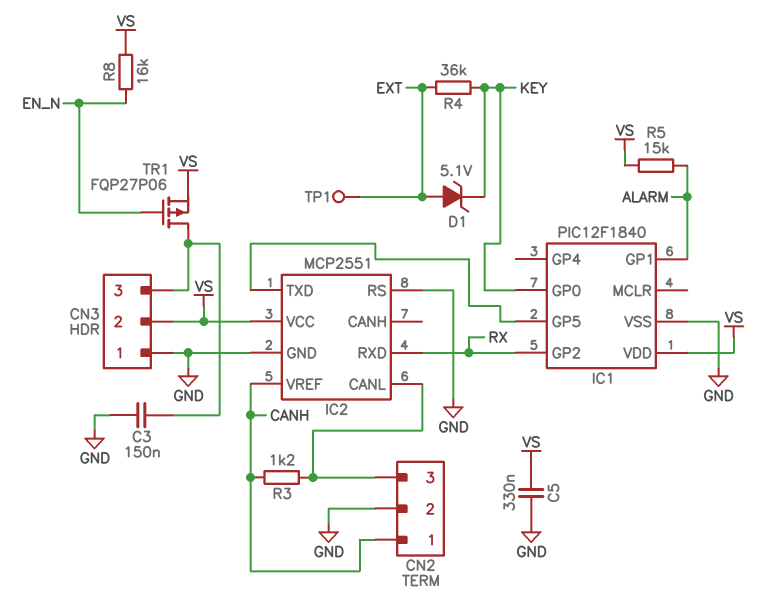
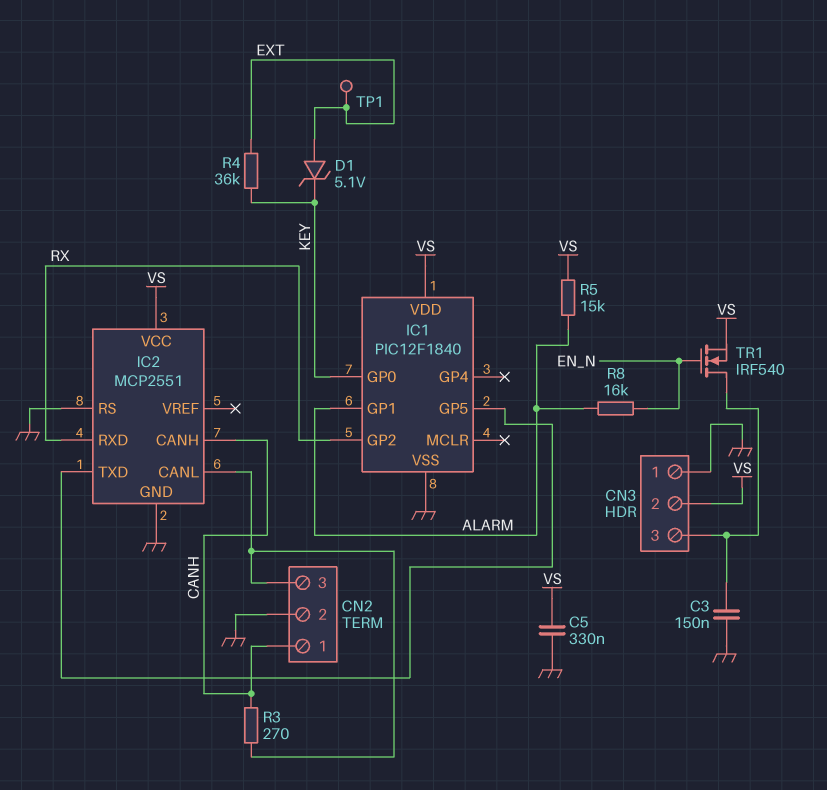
IC2 pin CANH: none -> CANH
IC2 pin VREF: CANH -> none
R3: 1.2k (CANH, CN2/3) -> 270 (CANH, CN2/3)
R8: 16k (EN_N, VS) -> 16k (ALARM, EN_N)
TR1: PMOS FQP27P06 (G EN_N, D CN3/3, S VS) -> NMOS IRF540 (G EN_N, D CN3/3, S VS)

